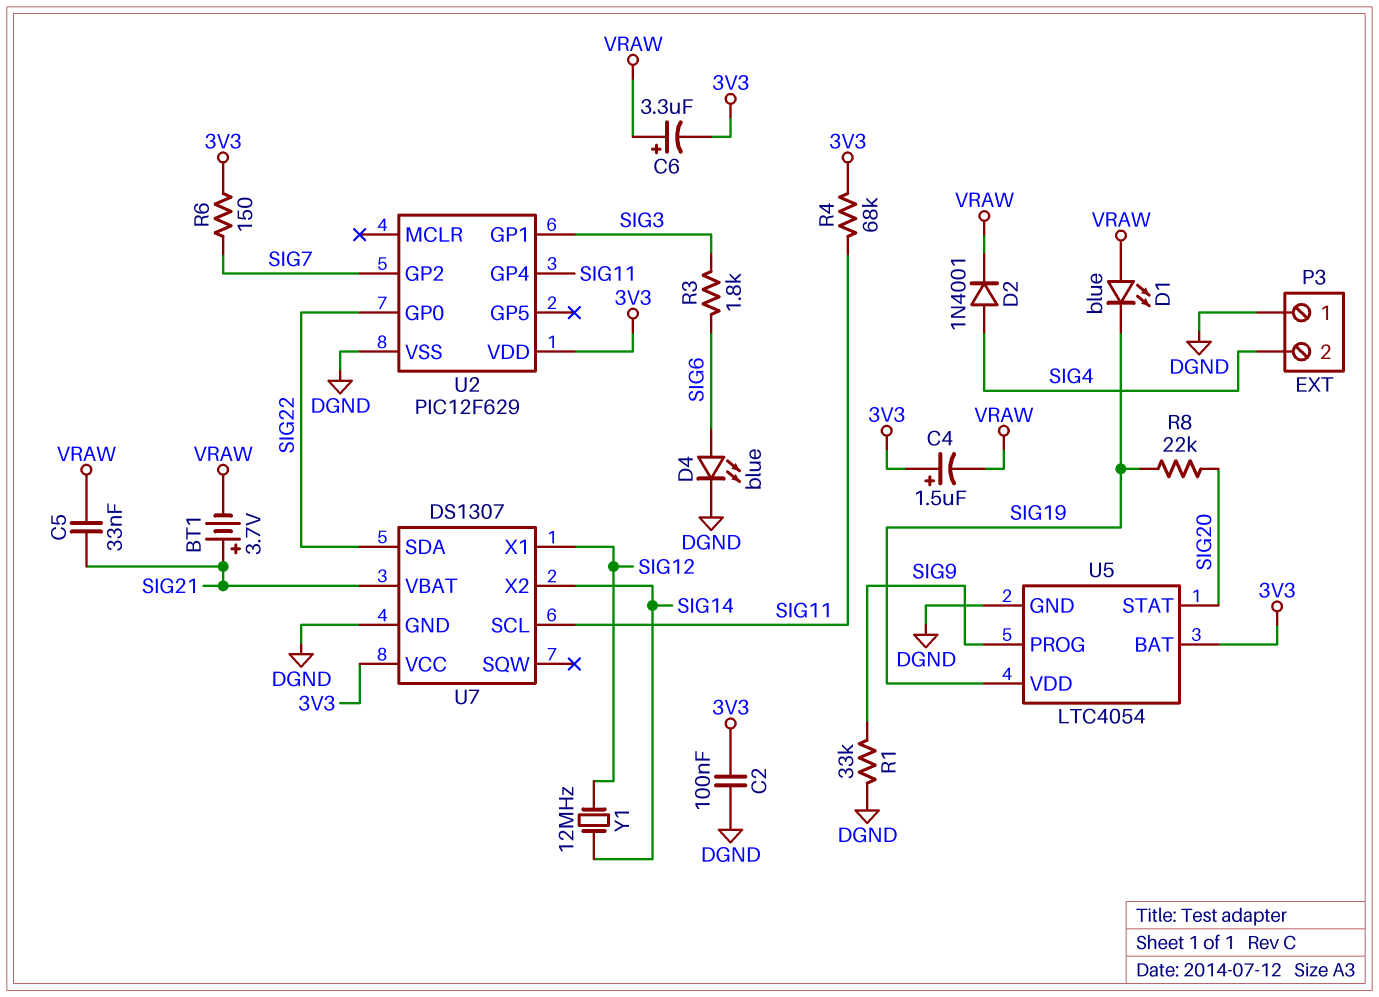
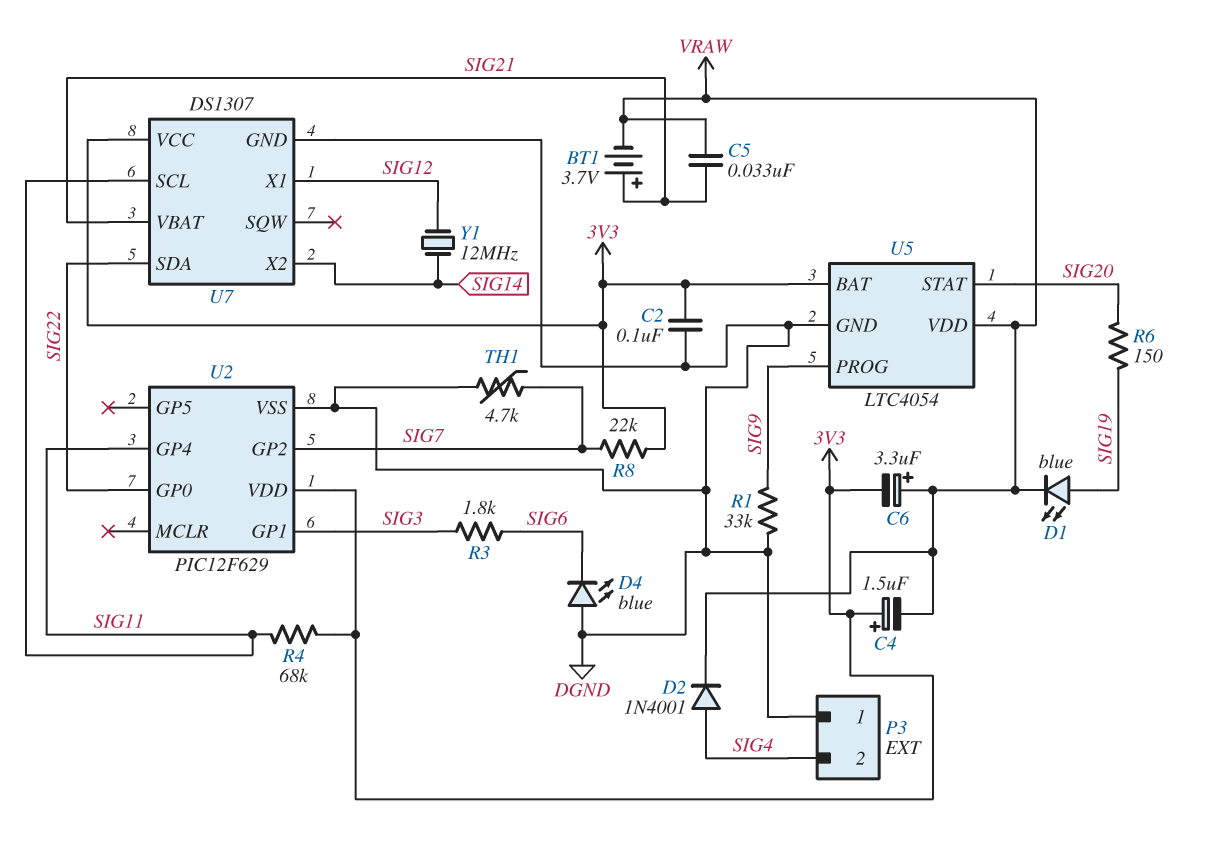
D1: LED blue (A VRAW, K SIG19) -> LED blue (A SIG19, K VRAW)
D4: LED blue (A SIG6, K DGND) -> LED blue (A DGND, K SIG6)
R6: 150 (3V3, SIG7) -> 150 (SIG19, SIG20)
R8: 22k (SIG19, SIG20) -> 22k (3V3, SIG7)
TH1: none -> 4.7k (DGND, SIG7)
U5 pin VDD: SIG19 -> VRAW

